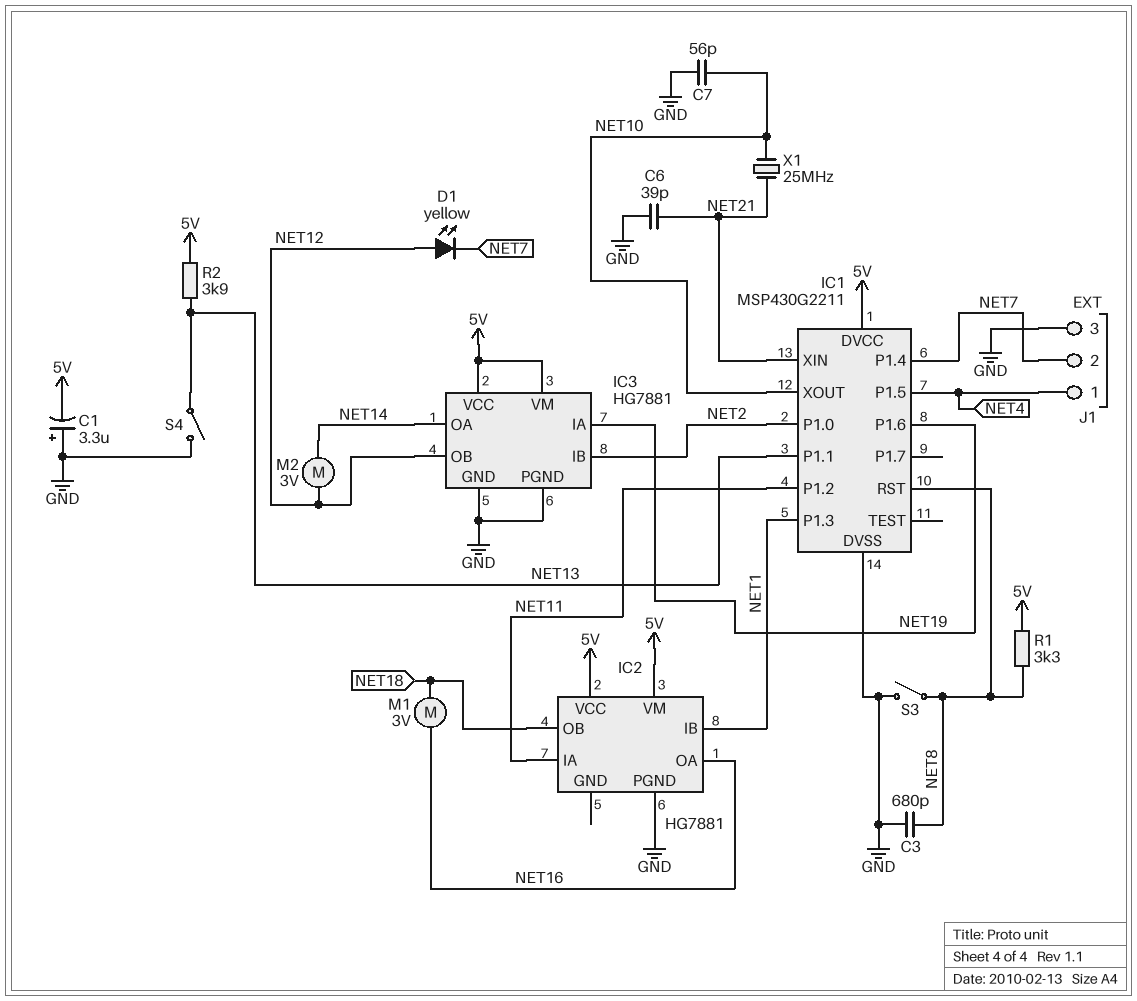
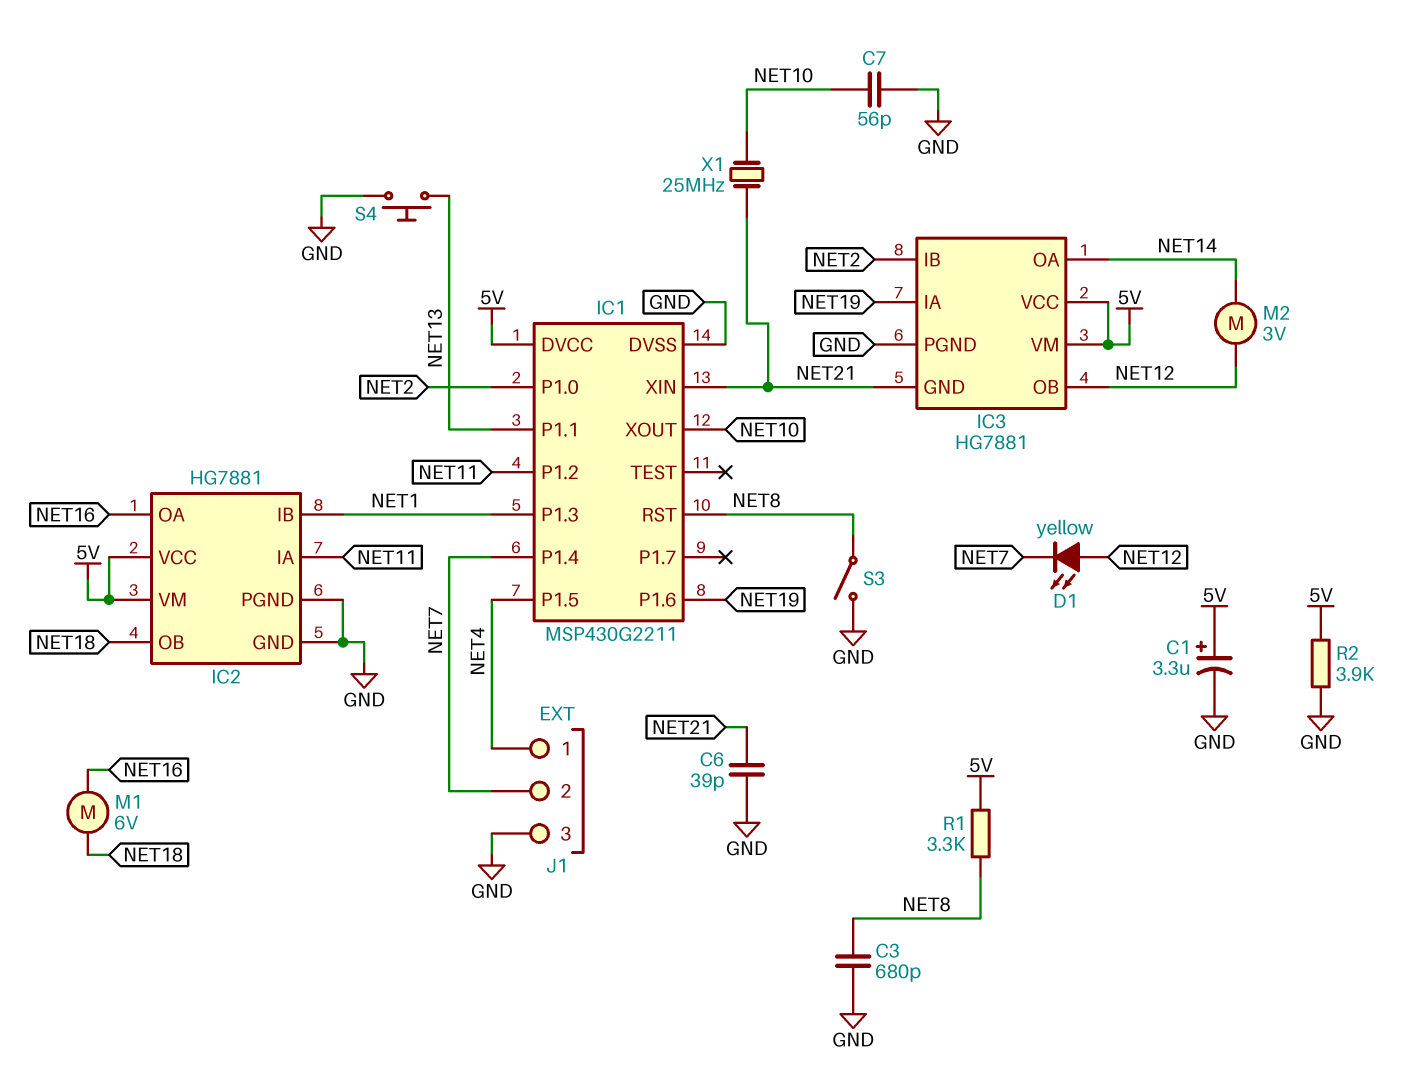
C1: 3.3uF (plus GND, minus 5V) -> 3.3uF (plus 5V, minus GND)
IC2 pin GND: none -> GND
IC3 pin GND: GND -> NET21
M1: motor 3V (NET16, NET18) -> motor 6V (NET16, NET18)
R2: 3.9k (5V, NET13) -> 3.9k (5V, GND)
S4: switch (GND, NET13) -> button (GND, NET13)

